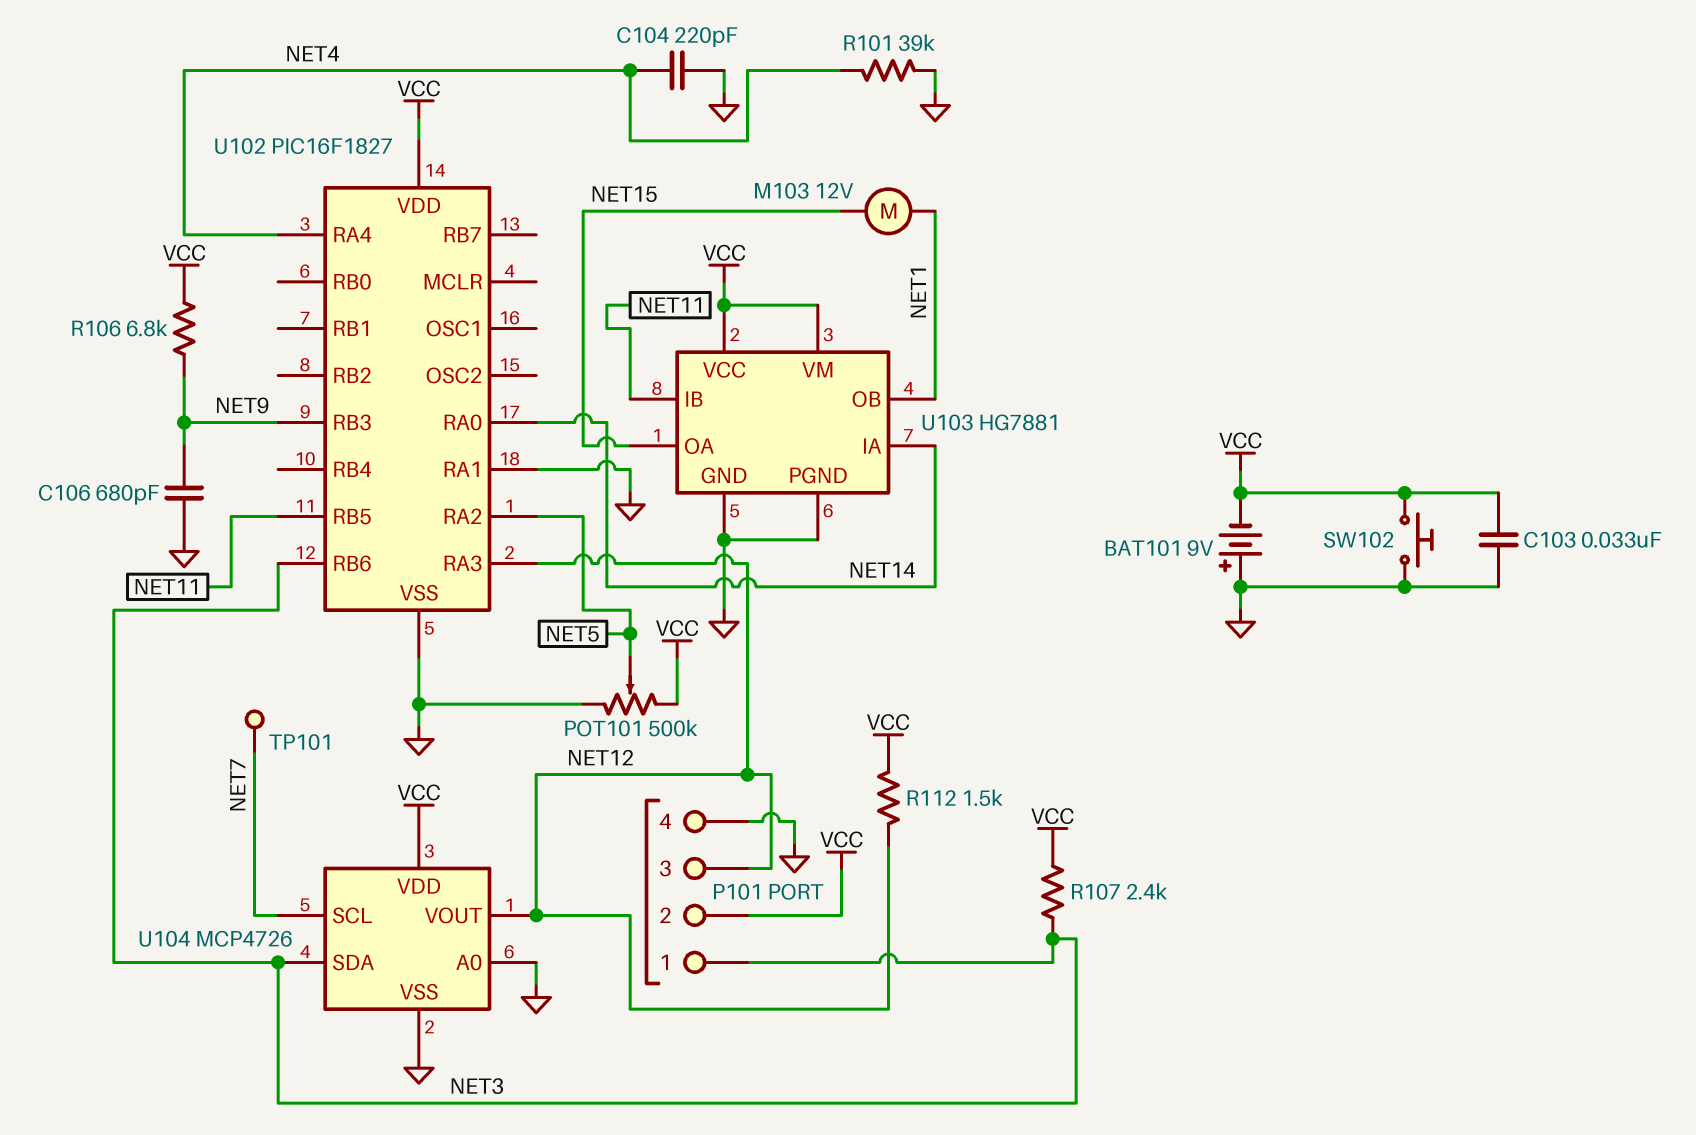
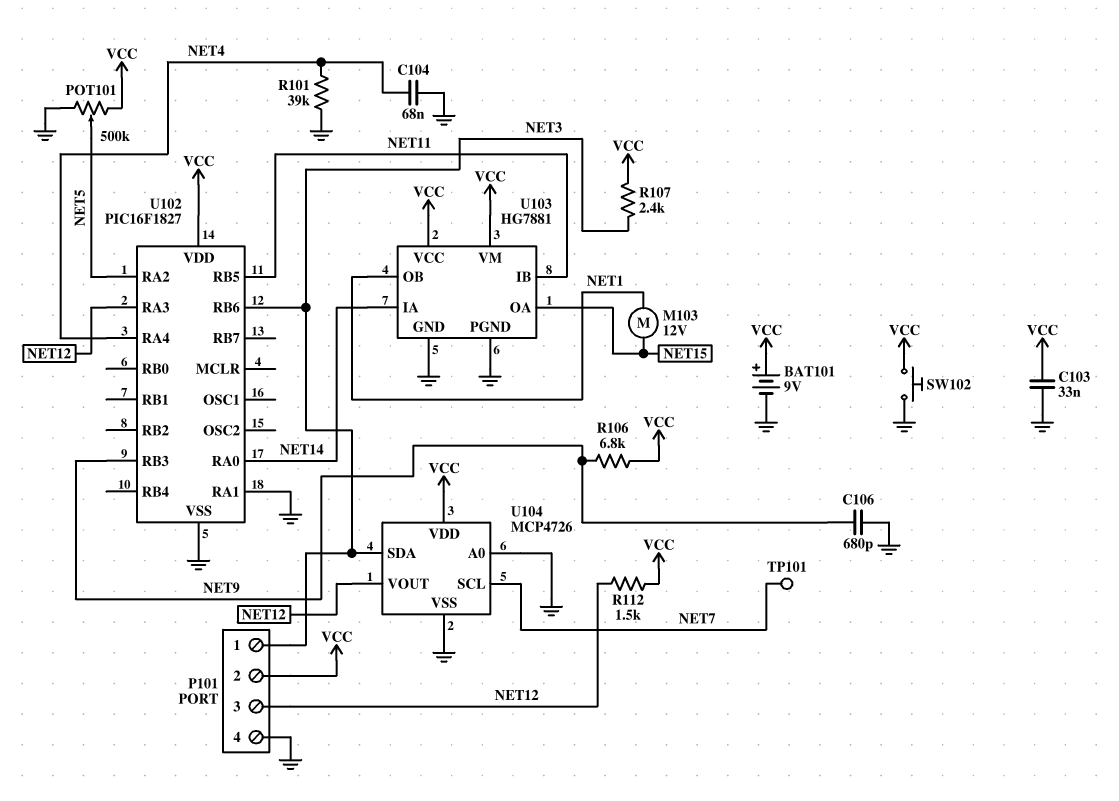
BAT101: 9V (plus GND, minus VCC) -> 9V (plus VCC, minus GND)
C104: 220pF (GND, NET4) -> 68nF (GND, NET4)

